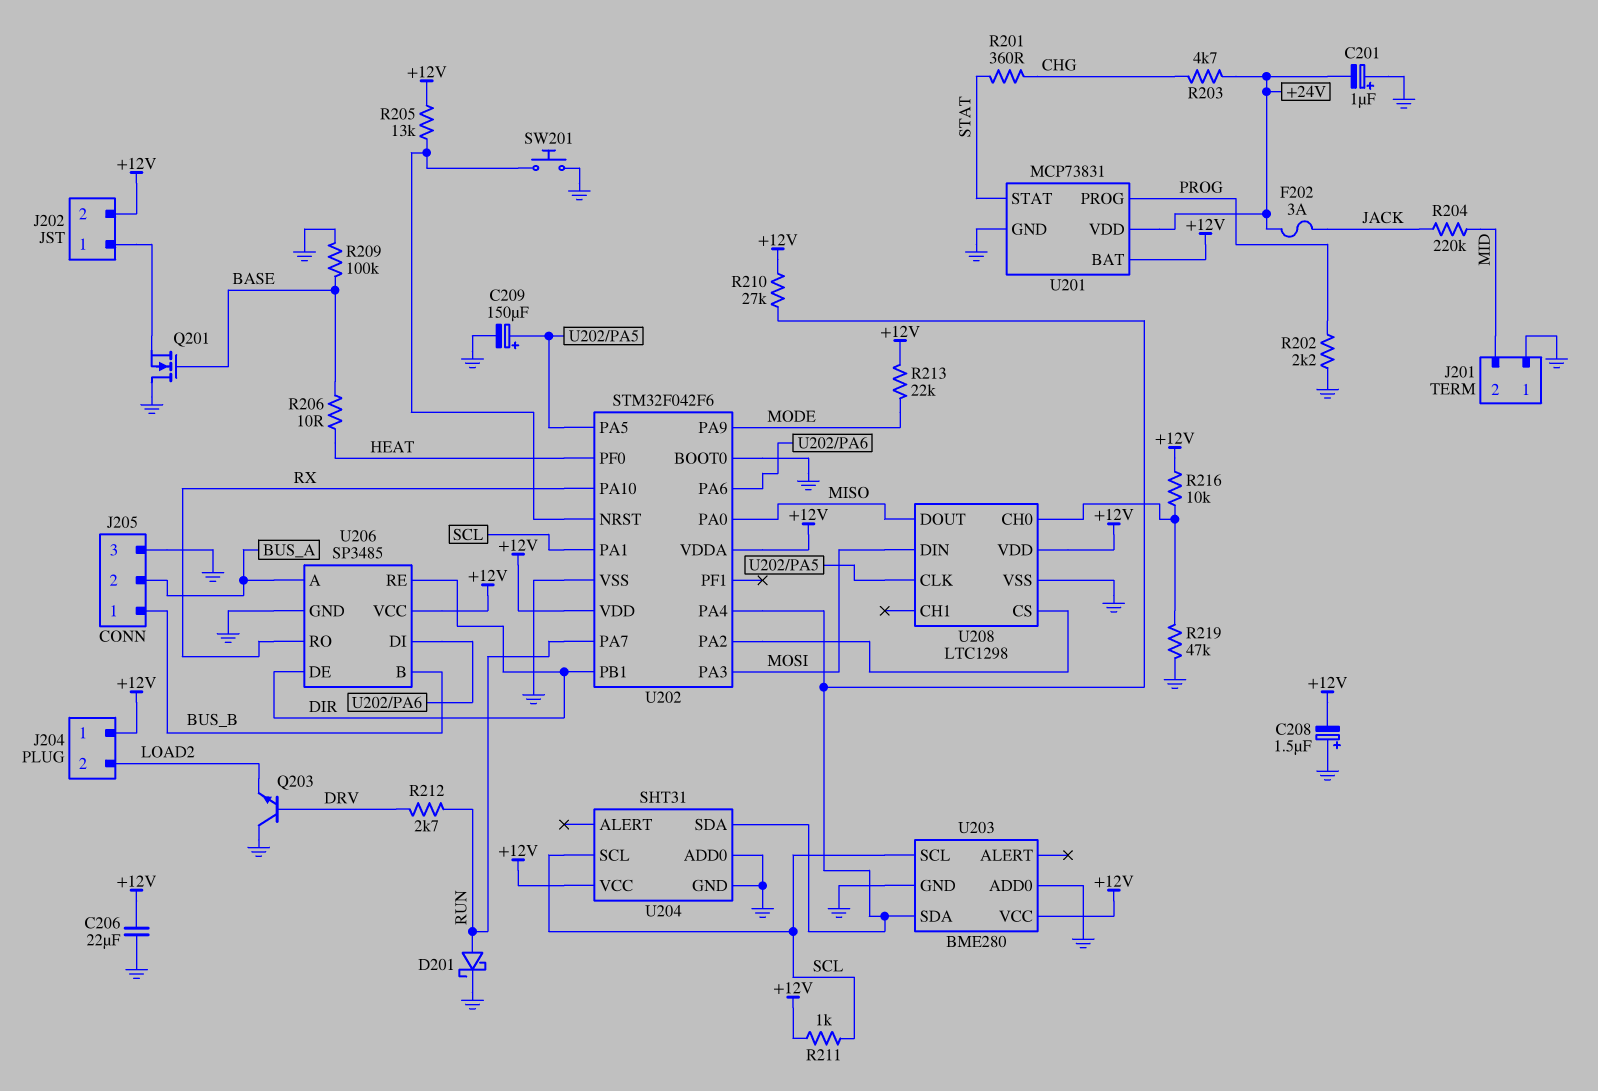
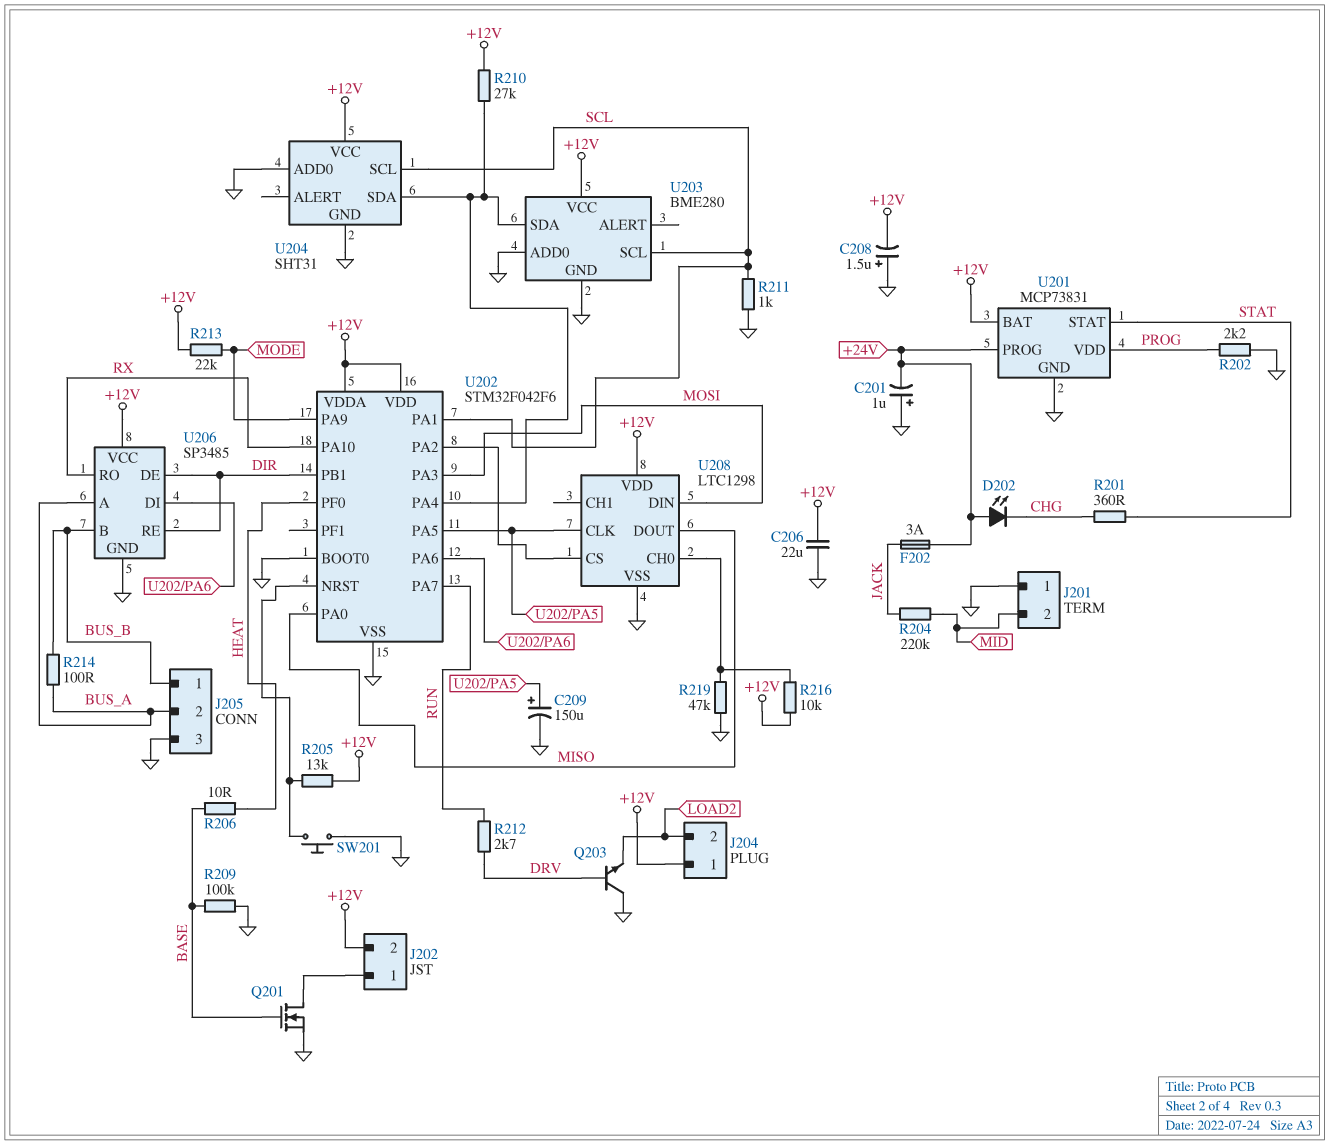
D201: schottky (A RUN, K GND) -> none
D202: none -> LED (A +24V, K CHG)
Q201: NMOS (G BASE, D GND, S J202/1) -> NMOS (G BASE, D J202/1, S GND)
R203: 4.7k (+24V, CHG) -> none
R211: 1k (+12V, SCL) -> 1k (GND, SCL)
R214: none -> 100 (BUS_A, BUS_B)
U201 pin PROG: PROG -> +24V
U201 pin VDD: +24V -> PROG

